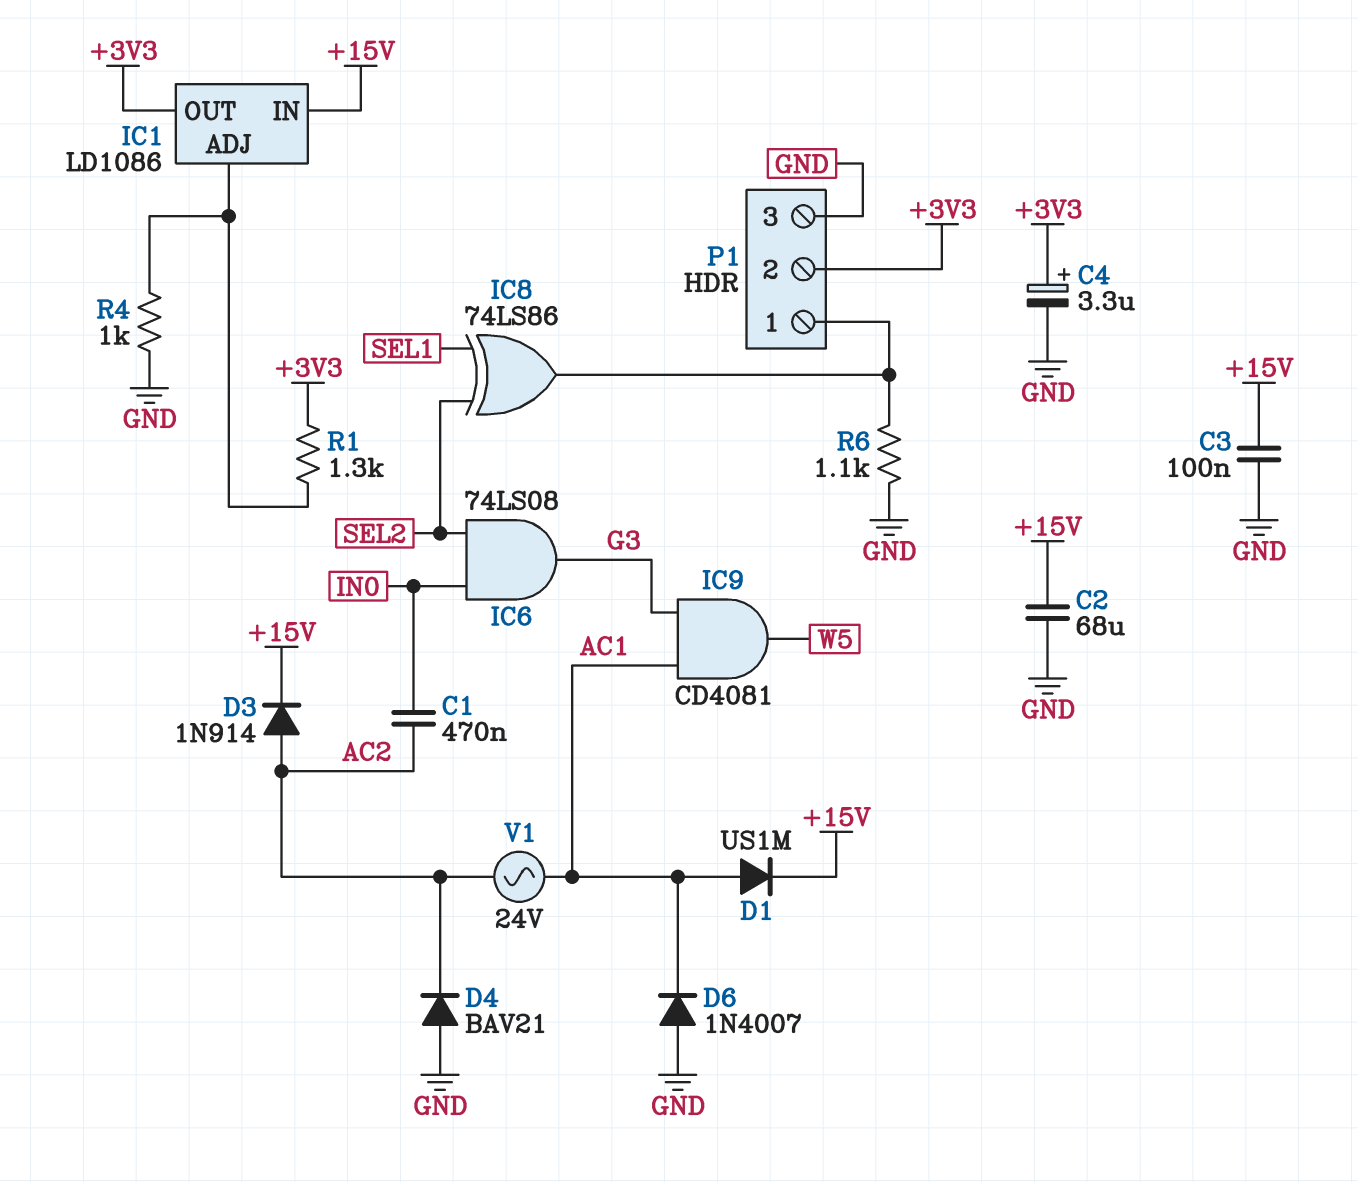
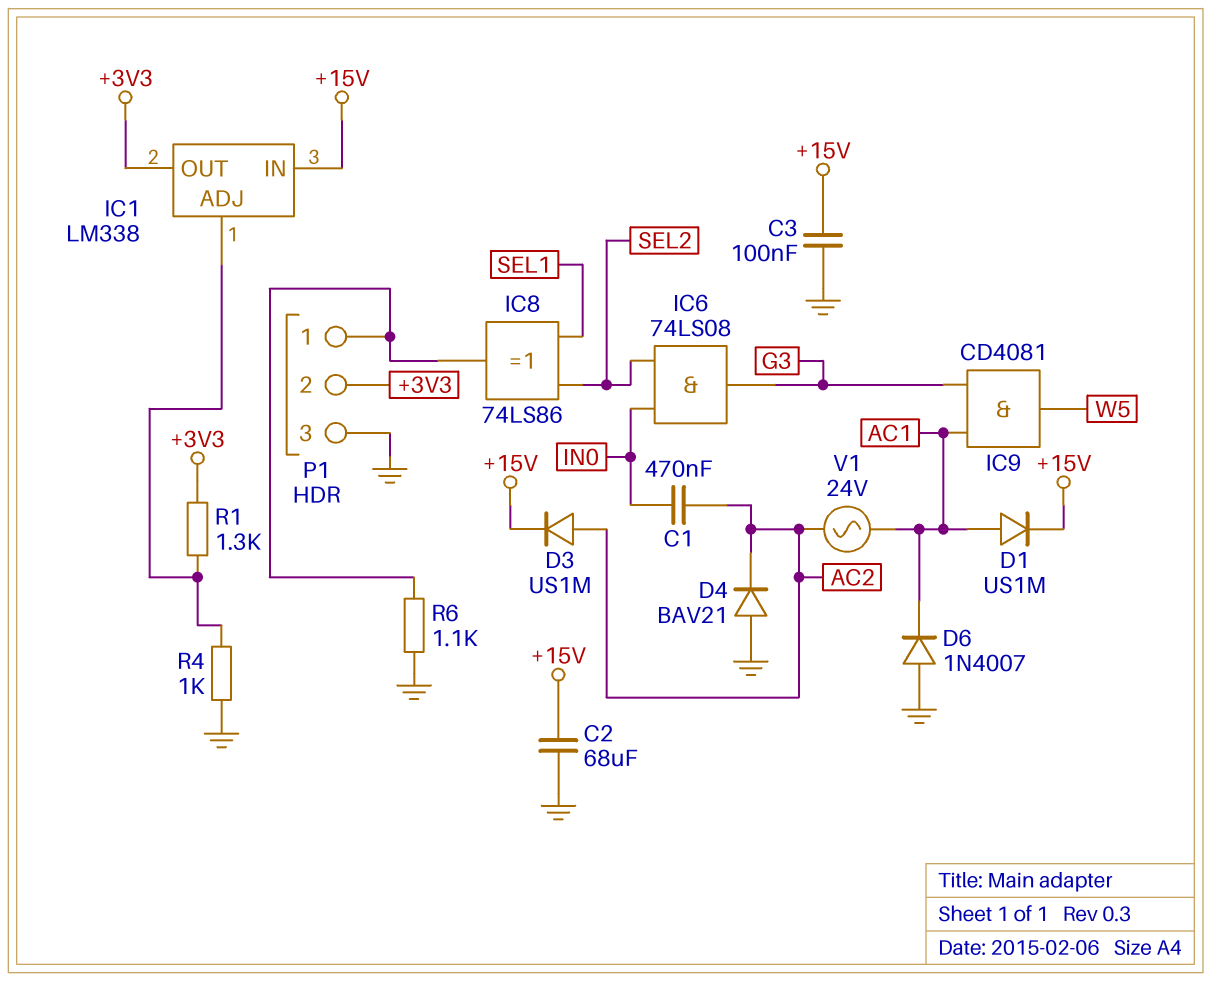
C4: 3.3uF (plus +3V3, minus GND) -> none
D3: diode 1N914 (A AC2, K +15V) -> diode US1M (A AC2, K +15V)
IC1: LD1086 -> LM338

